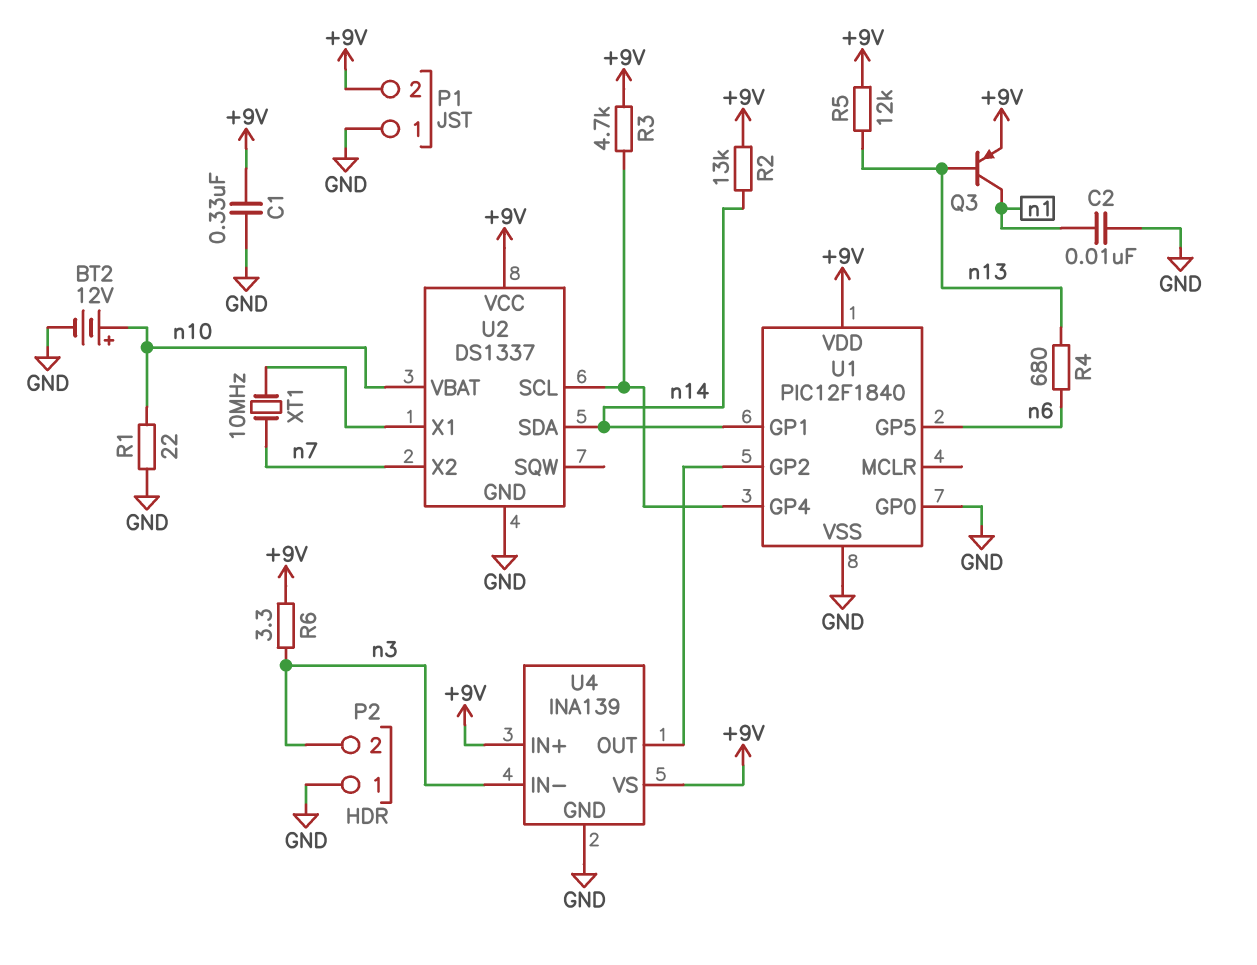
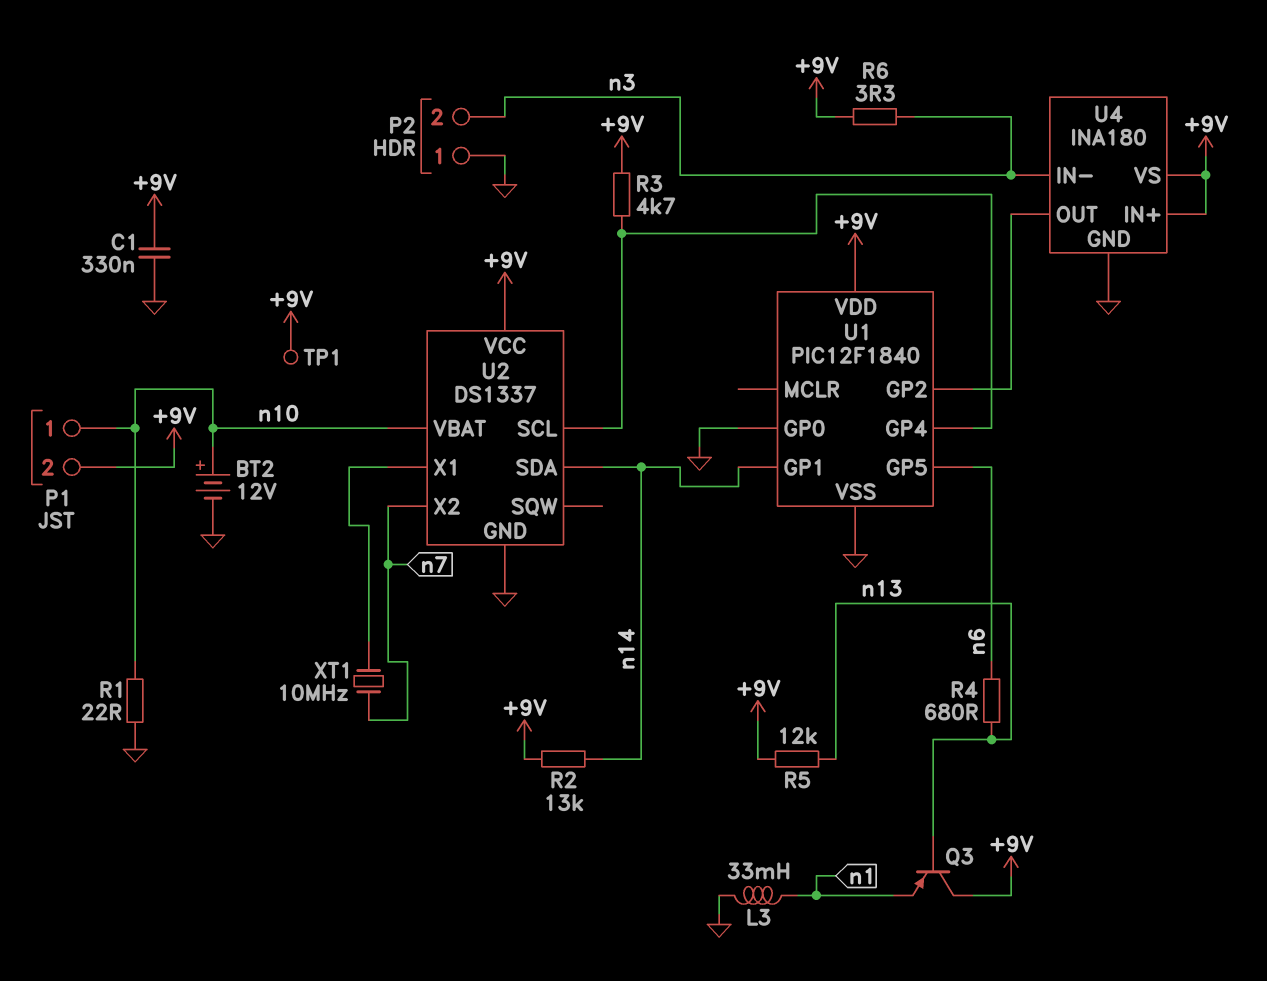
C2: 10nF (GND, n1) -> none
L3: none -> 33mH (GND, n1)
P1 pin 1: GND -> n10
Q3: PNP (B n13, C n1, E +9V) -> PNP (B n13, C +9V, E n1)
TP1: none -> test point (+9V)
U4: INA139 -> INA180

